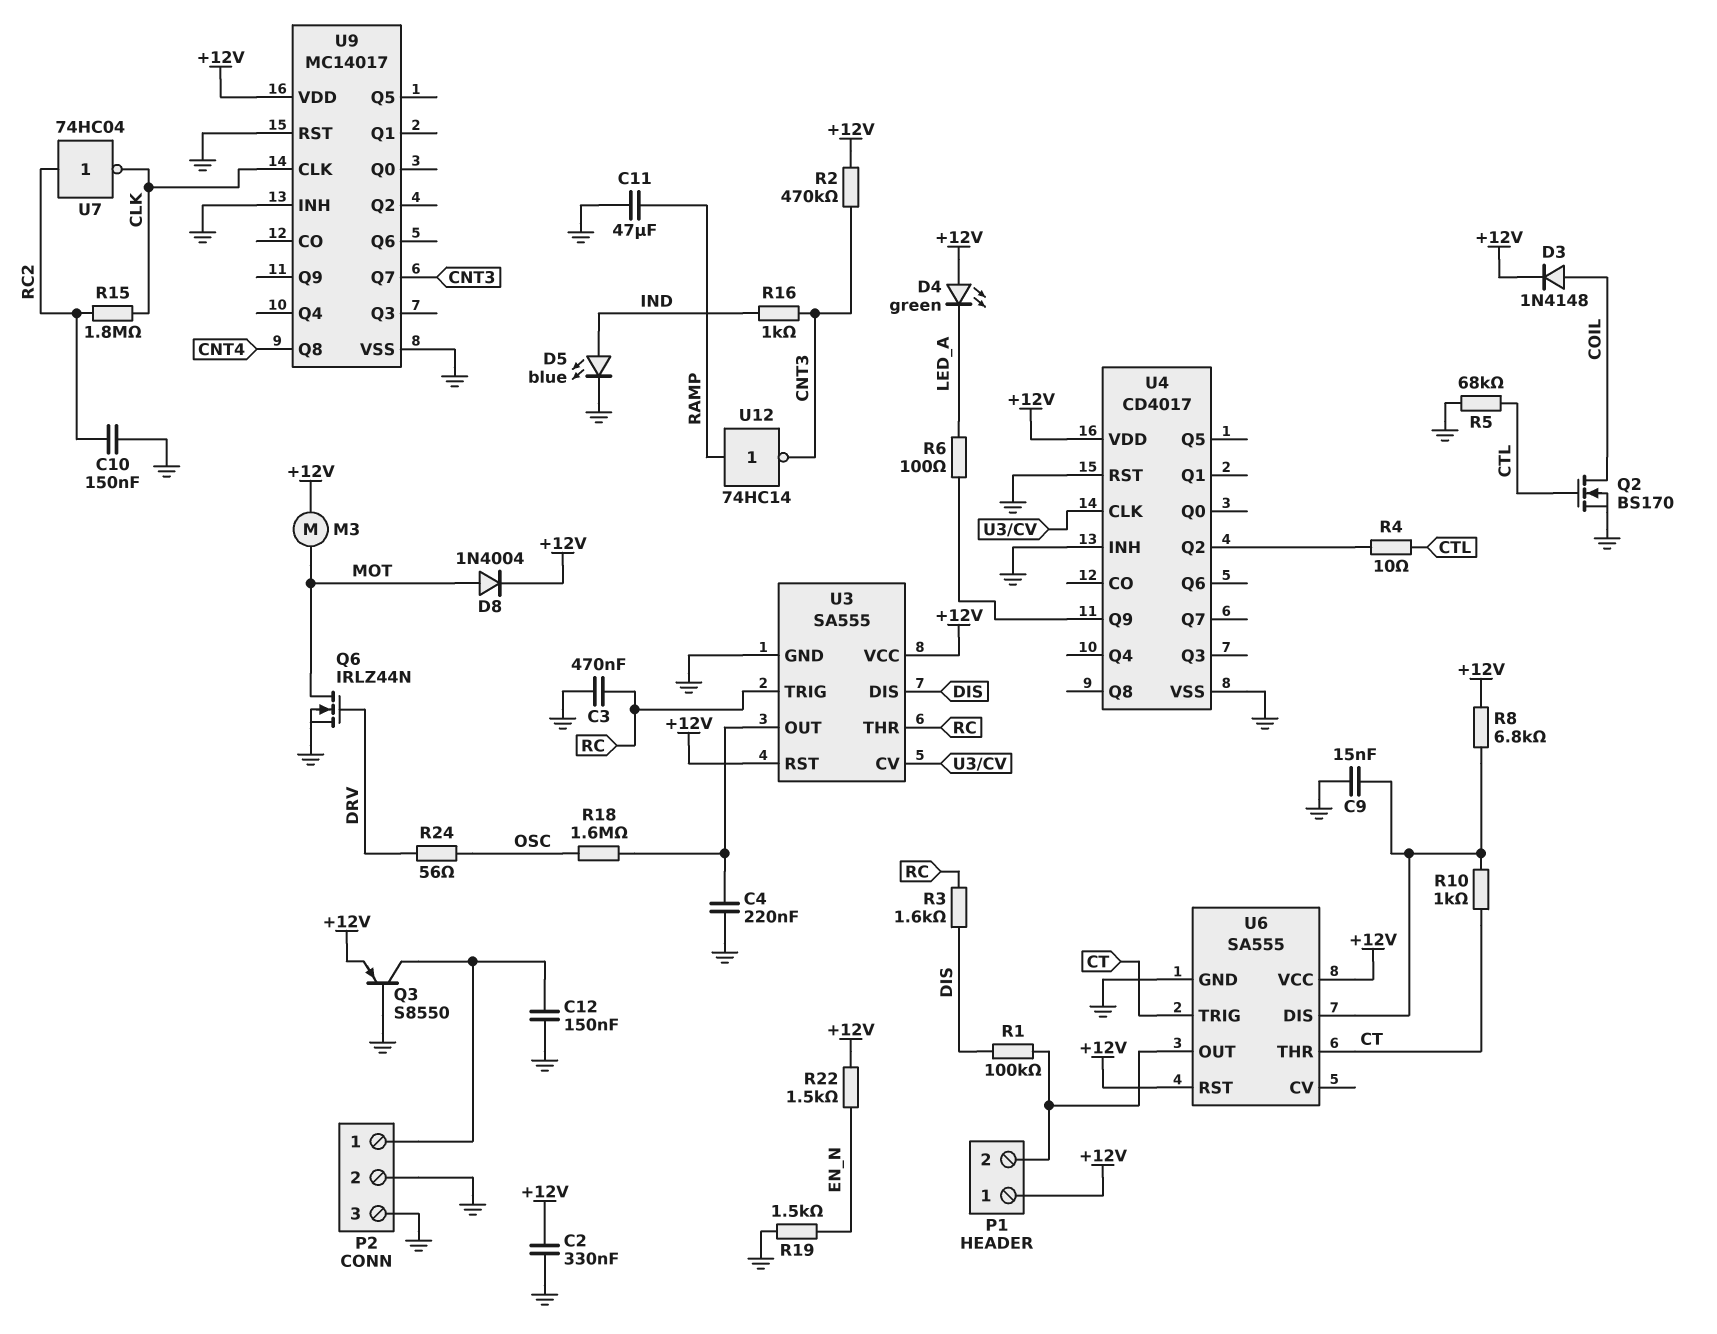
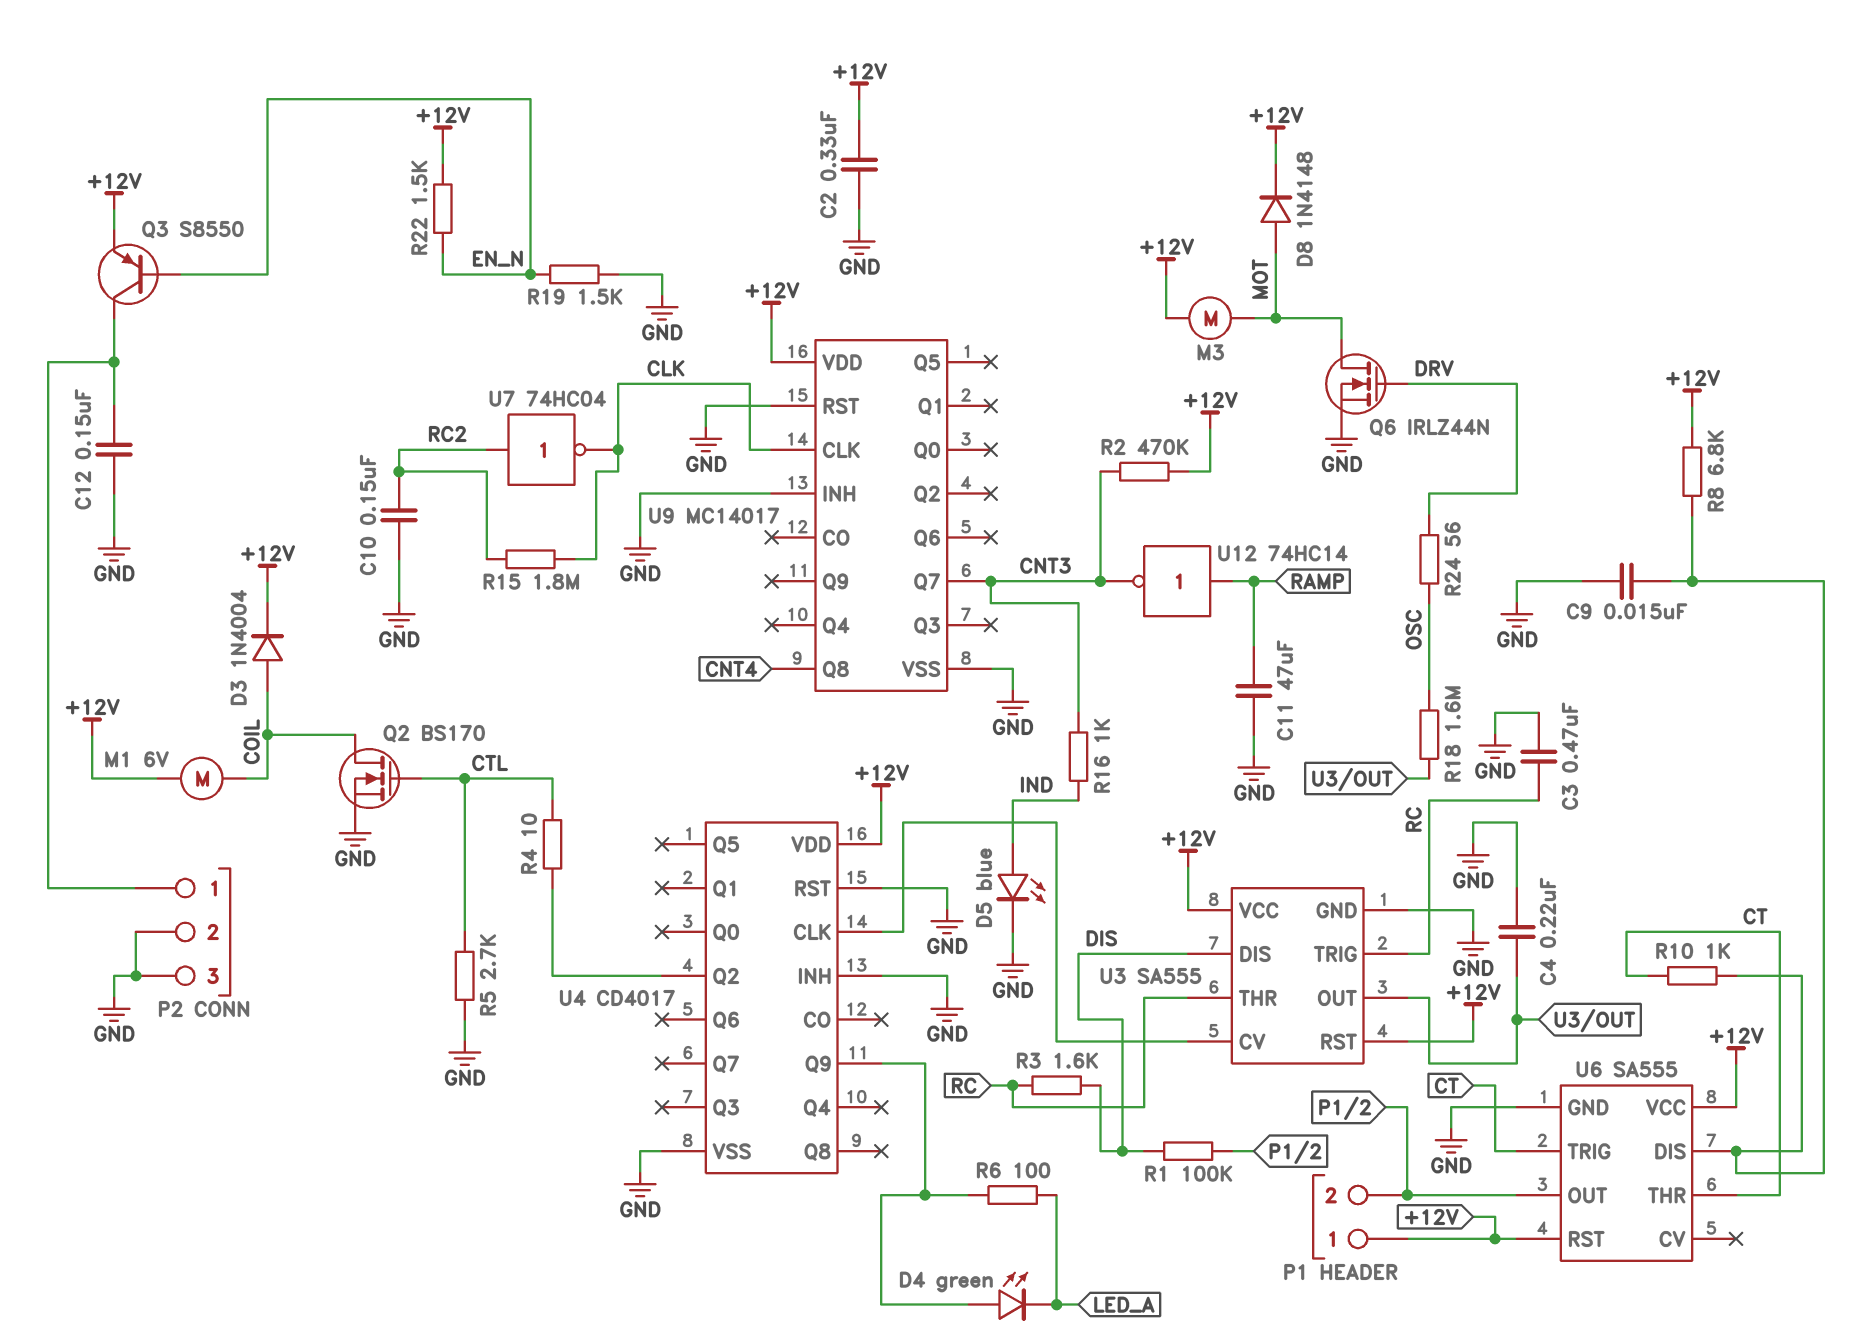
D3: diode 1N4148 (A COIL, K +12V) -> diode 1N4004 (A COIL, K +12V)
D4: LED green (A +12V, K LED_A) -> LED green (A U4/Q9, K LED_A)
D8: diode 1N4004 (A MOT, K +12V) -> diode 1N4148 (A MOT, K +12V)
M1: none -> motor 6V (+12V, COIL)
Q3: PNP S8550 (B GND, C P2/1, E +12V) -> PNP S8550 (B EN_N, C P2/1, E +12V)
R5: 68k (CTL, GND) -> 2.7k (CTL, GND)

